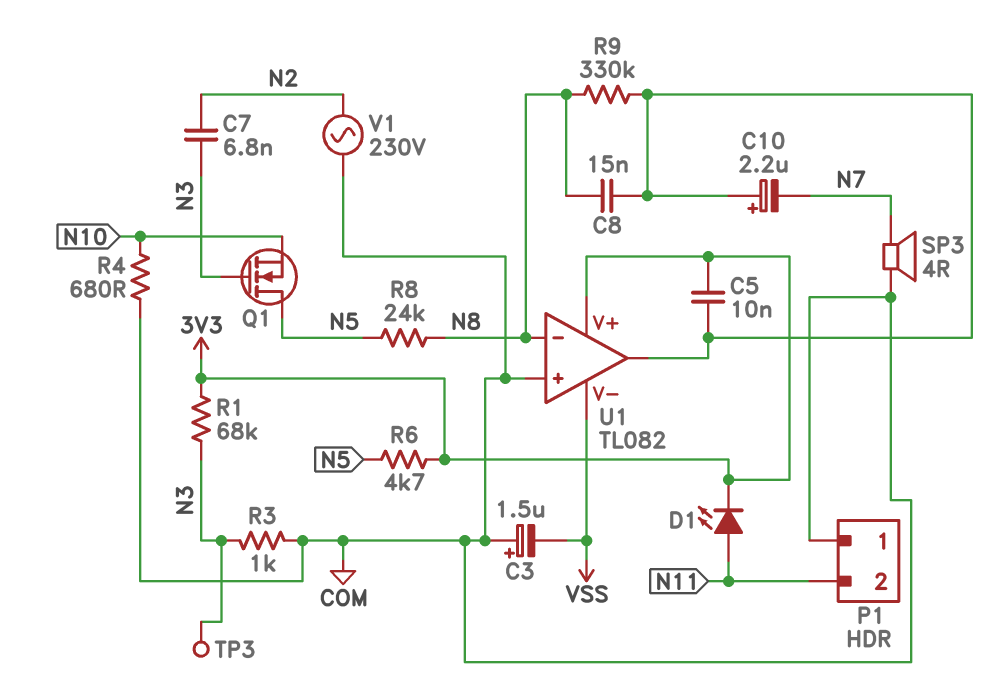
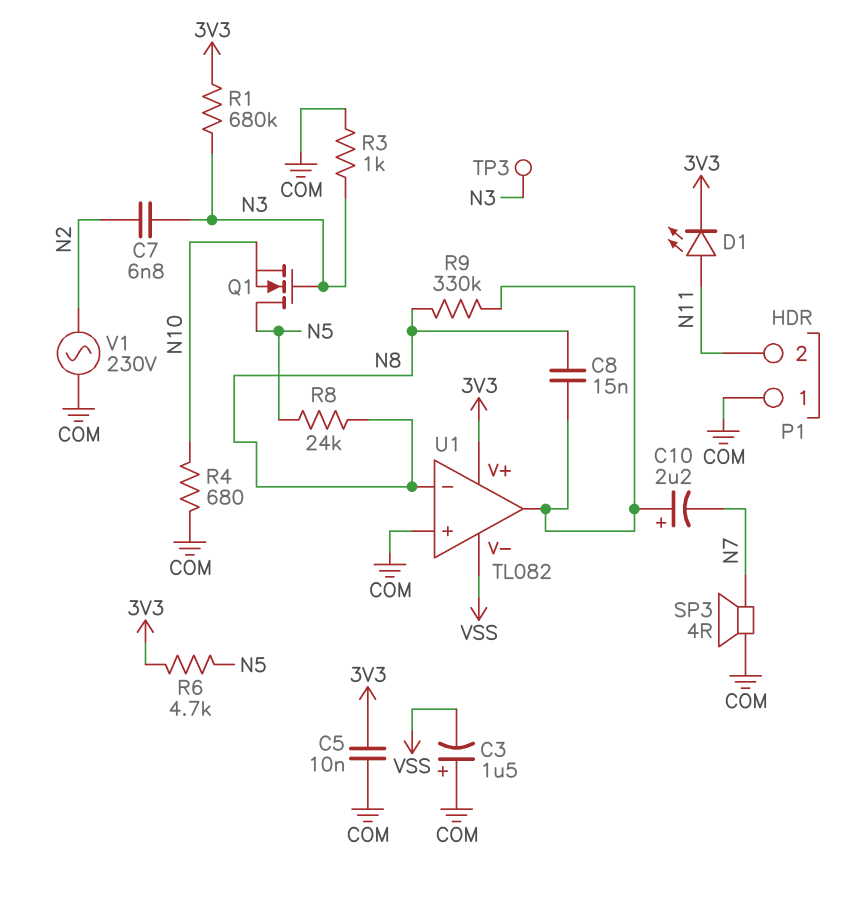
C5: 10nF (3V3, U1/out) -> 10nF (3V3, COM)
R1: 68k (3V3, N3) -> 680k (3V3, N3)

